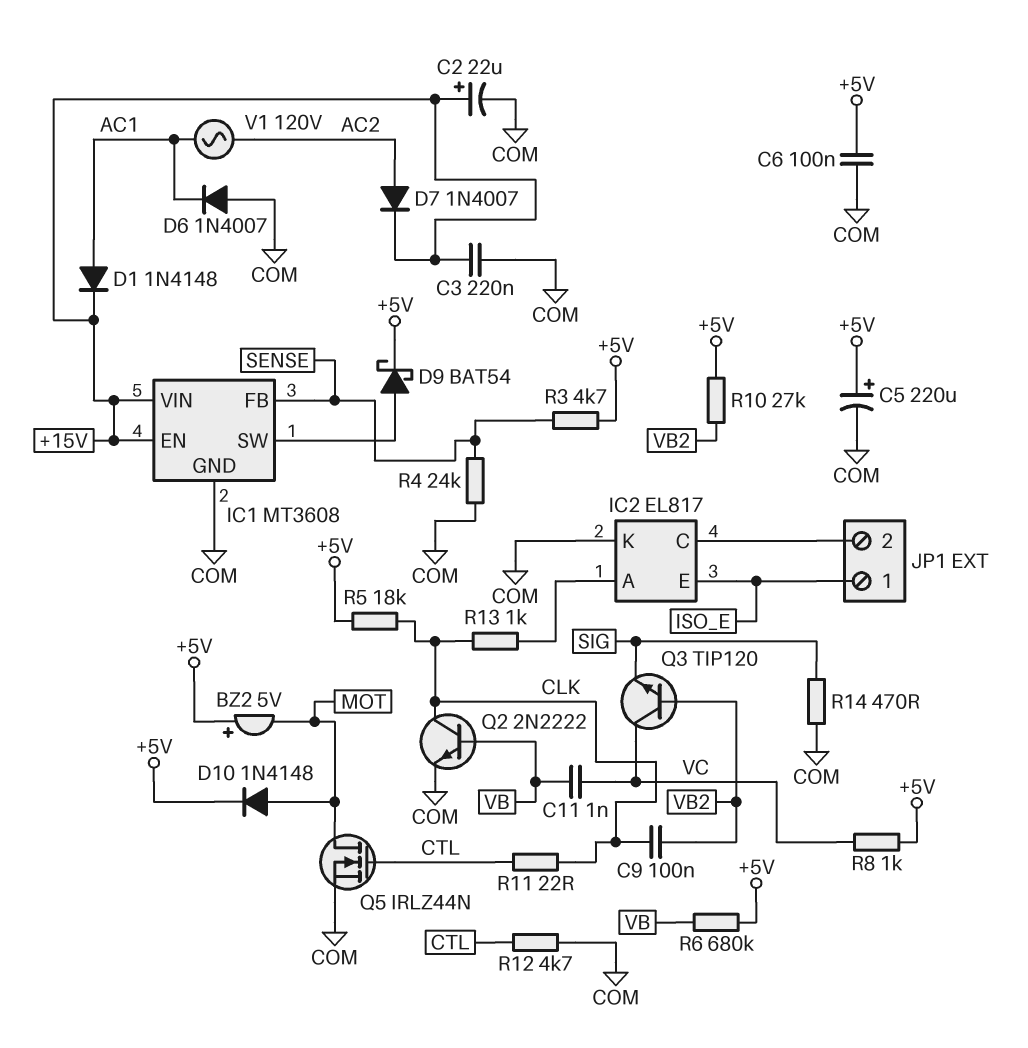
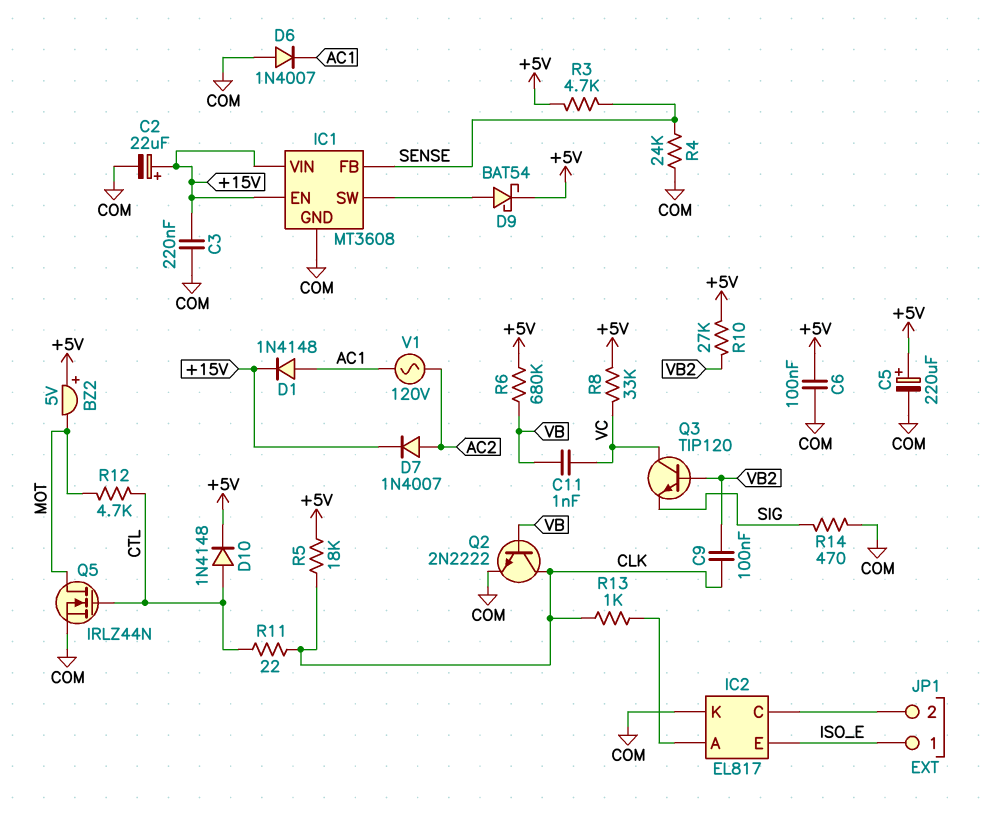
D10: diode 1N4148 (A MOT, K +5V) -> diode 1N4148 (A CTL, K +5V)
R8: 1k (+5V, VC) -> 33k (+5V, VC)
R12: 4.7k (COM, CTL) -> 4.7k (CTL, MOT)

